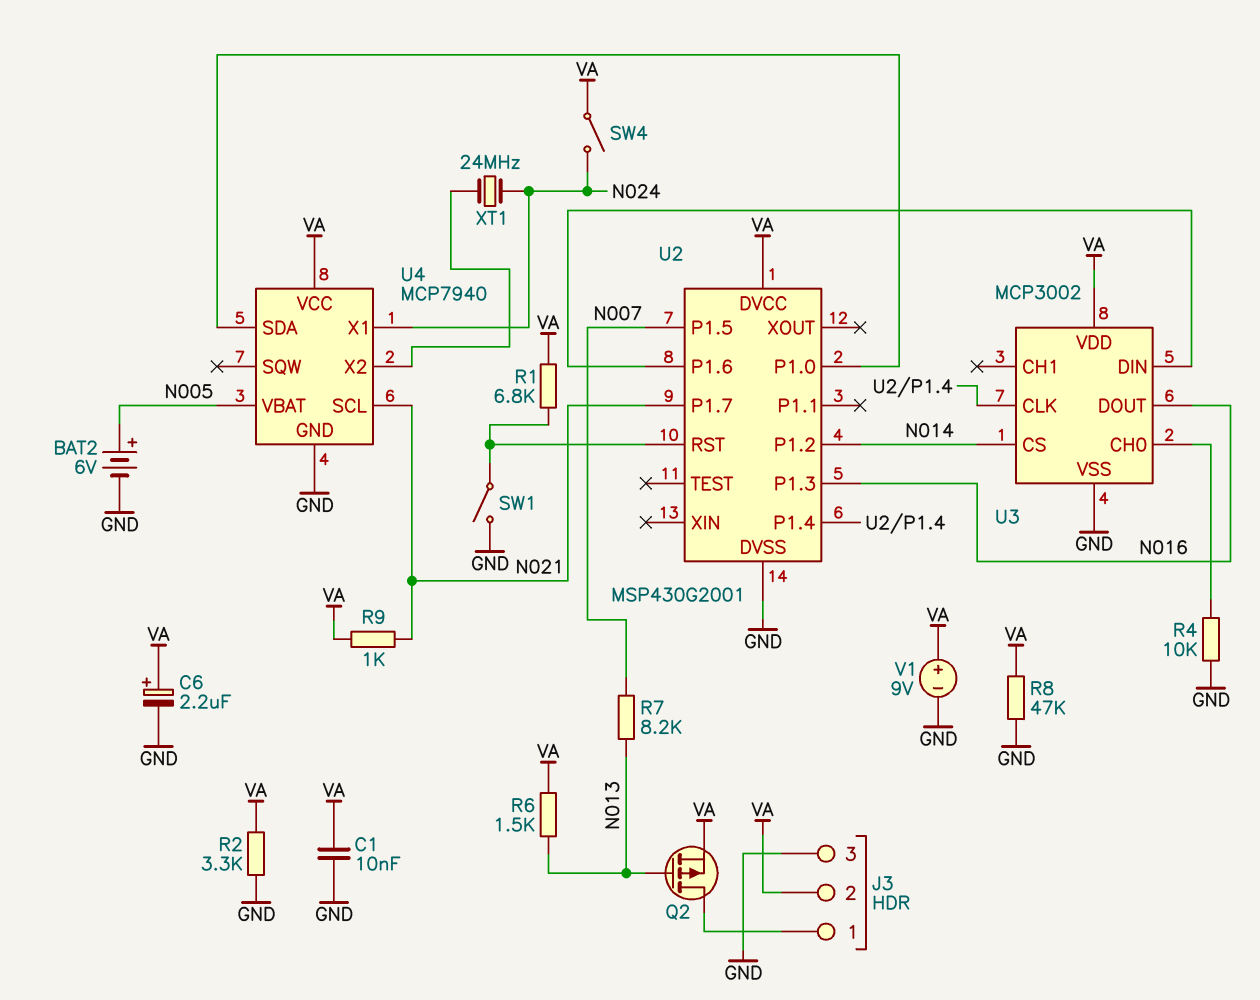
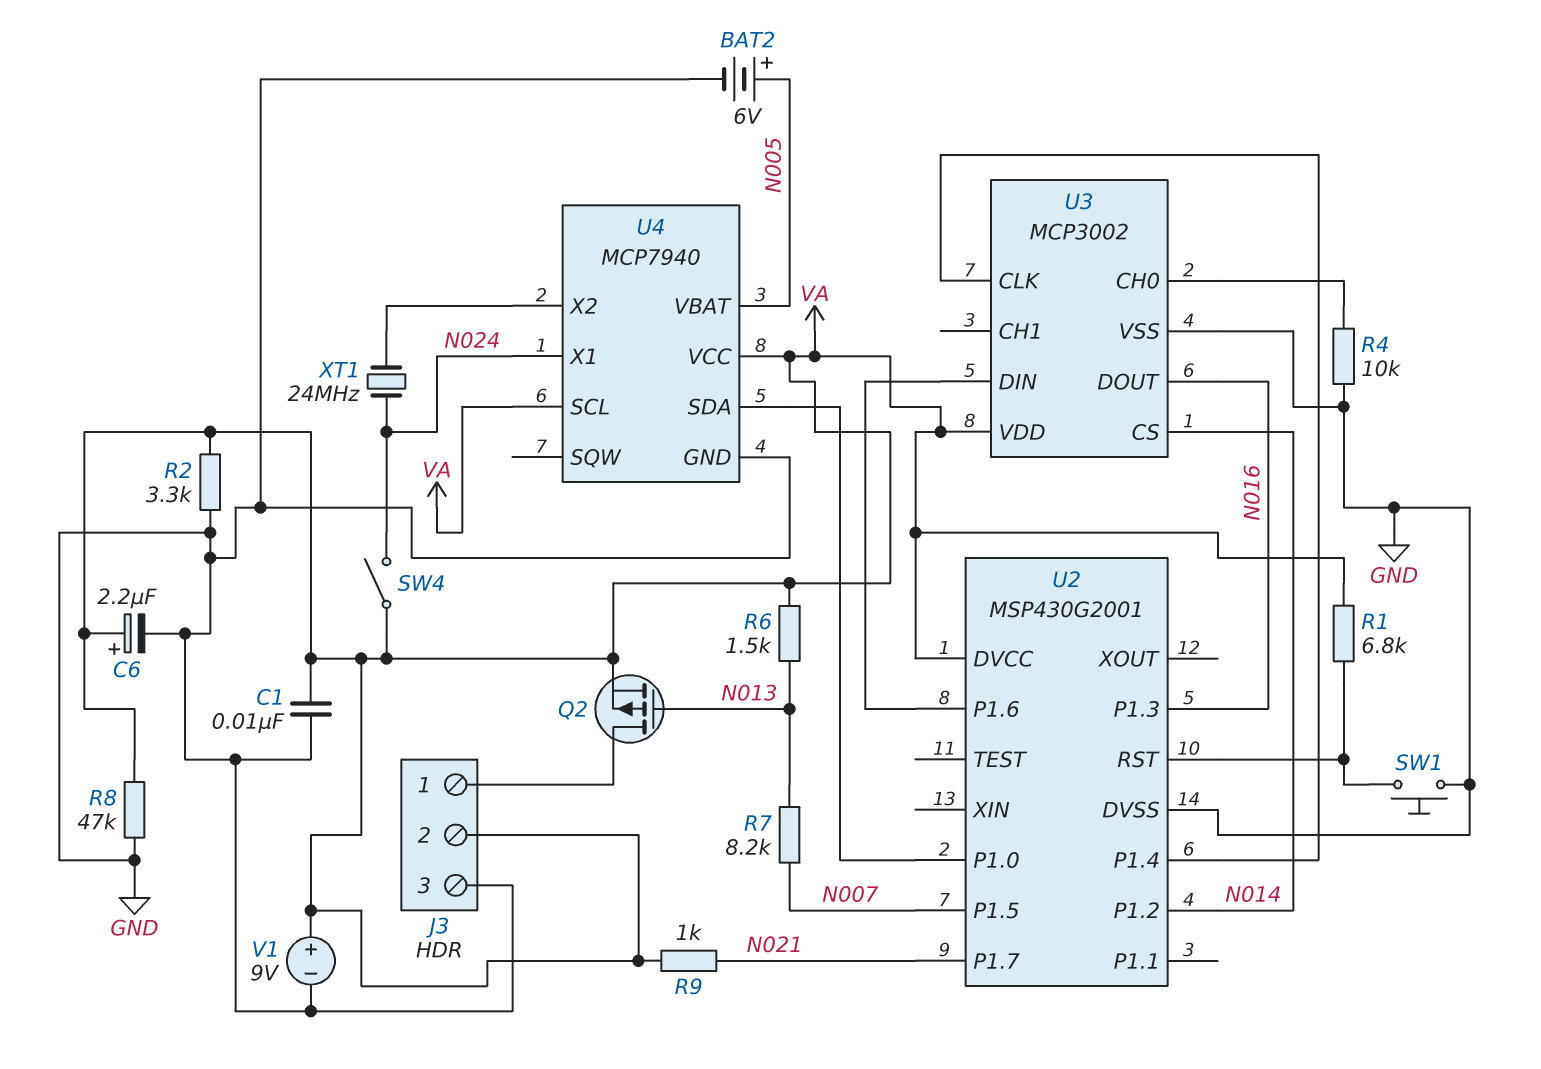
SW1: switch (GND, U2/RST) -> button (GND, U2/RST)
U4 pin SCL: N021 -> VA

